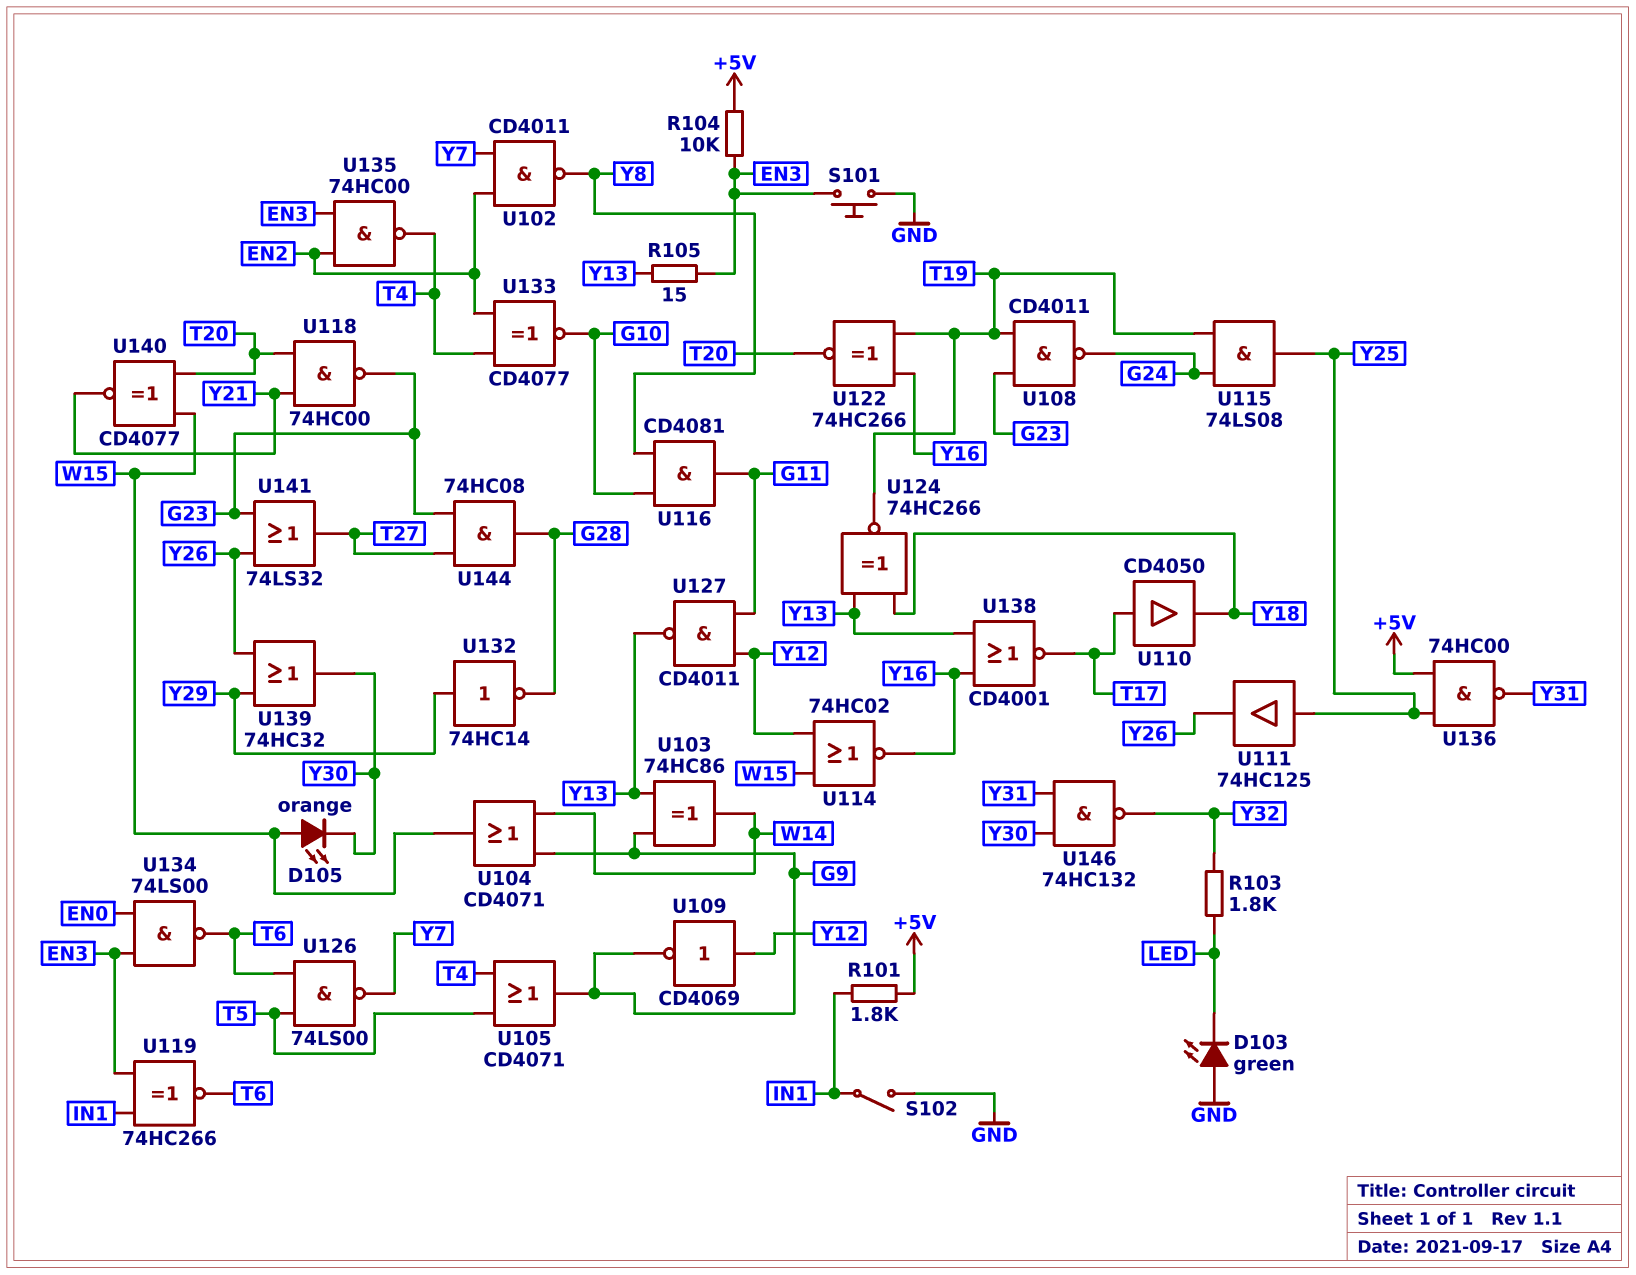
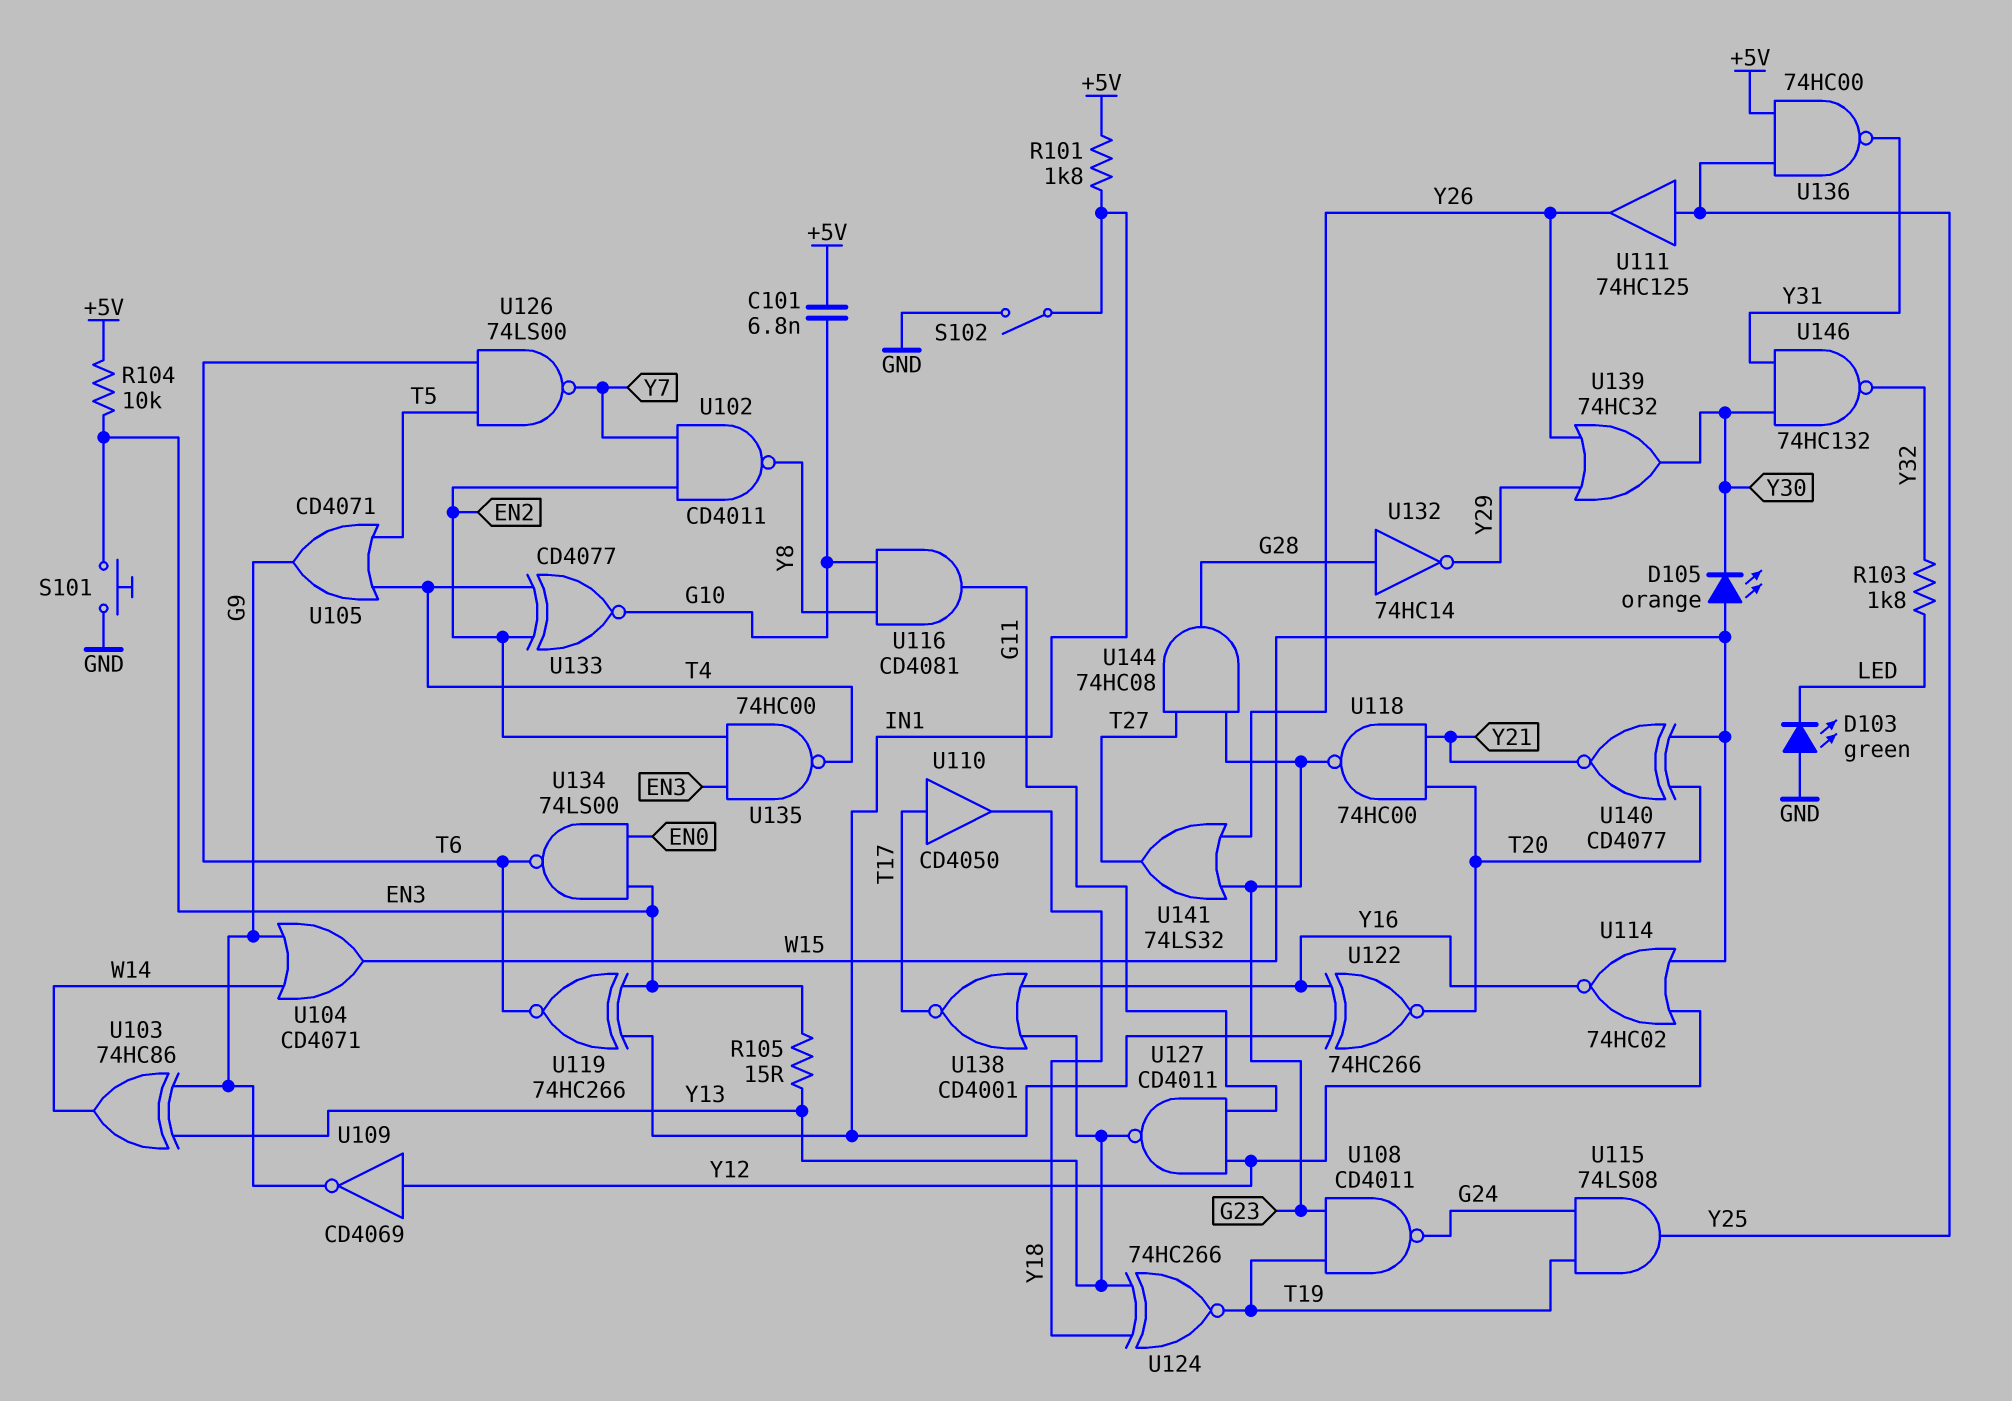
C101: none -> 6.8nF (+5V, G10)
U122: XNOR 74HC266 (in T19, in Y16, out T20) -> XNOR 74HC266 (in IN1, in Y16, out T20)
U132: NOT 74HC14 (in Y29, out G28) -> NOT 74HC14 (in G28, out Y29)

